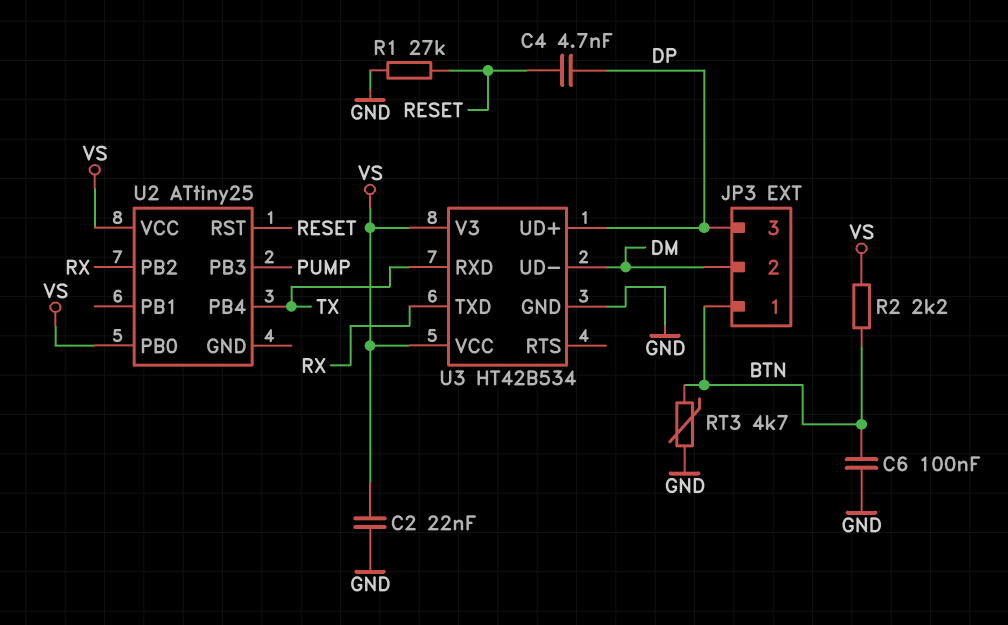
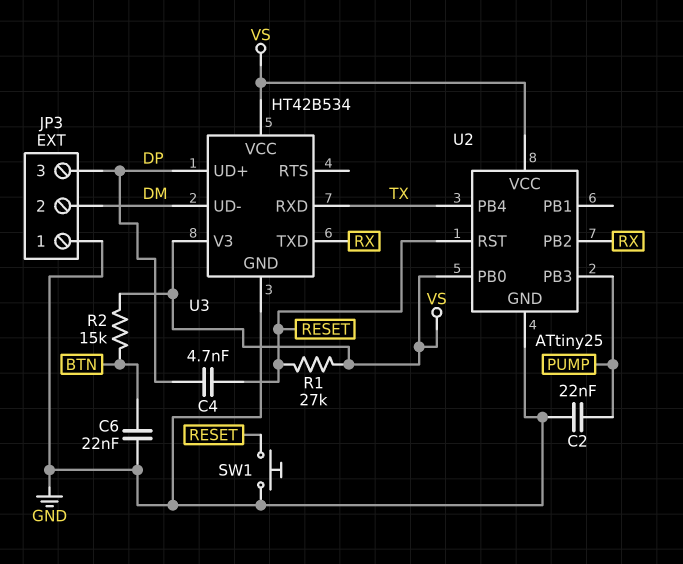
C2: 22nF (GND, VS) -> 22nF (GND, PUMP)
C6: 100nF (BTN, GND) -> 22nF (BTN, GND)
JP3 pin 1: BTN -> GND
R1: 27k (GND, RESET) -> 27k (RESET, VS)
R2: 2.2k (BTN, VS) -> 15k (BTN, VS)
RT3: 4.7k (BTN, GND) -> none
SW1: none -> button (GND, RESET)
U2 pin GND: none -> GND

